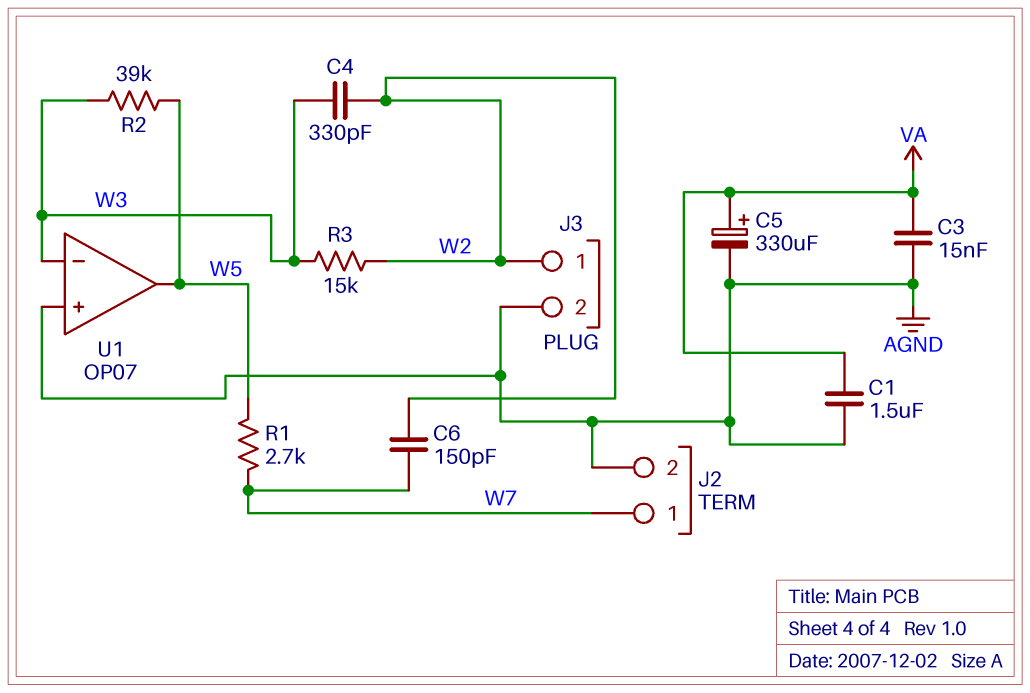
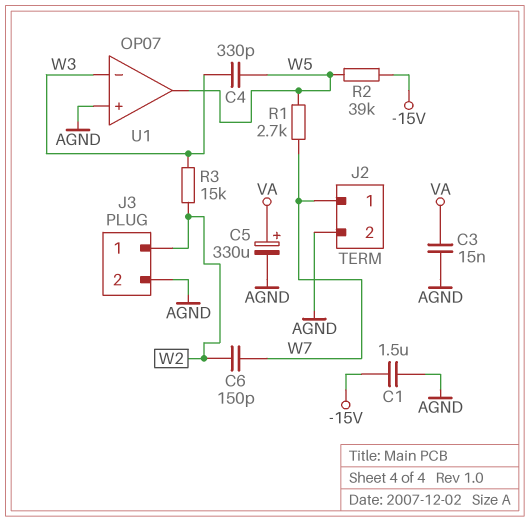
C1: 1.5uF (AGND, VA) -> 1.5uF (-15V, AGND)
C4: 330pF (W2, W3) -> 330pF (W3, W5)
R2: 39k (W3, W5) -> 39k (-15V, W5)

